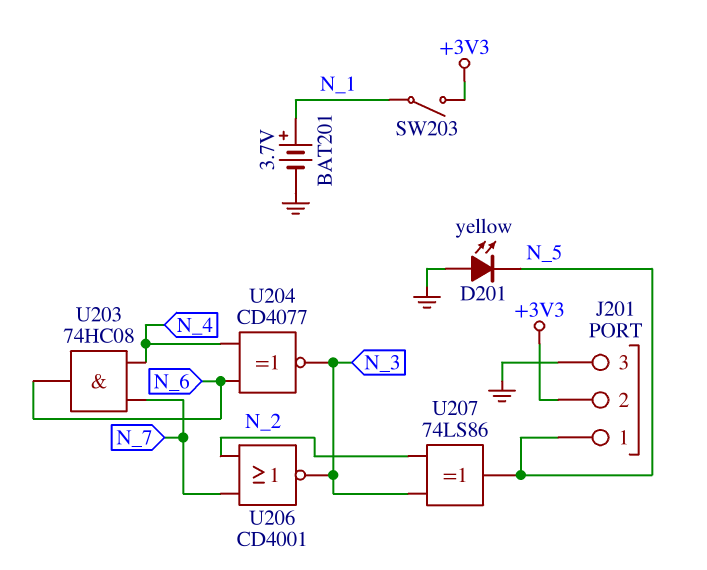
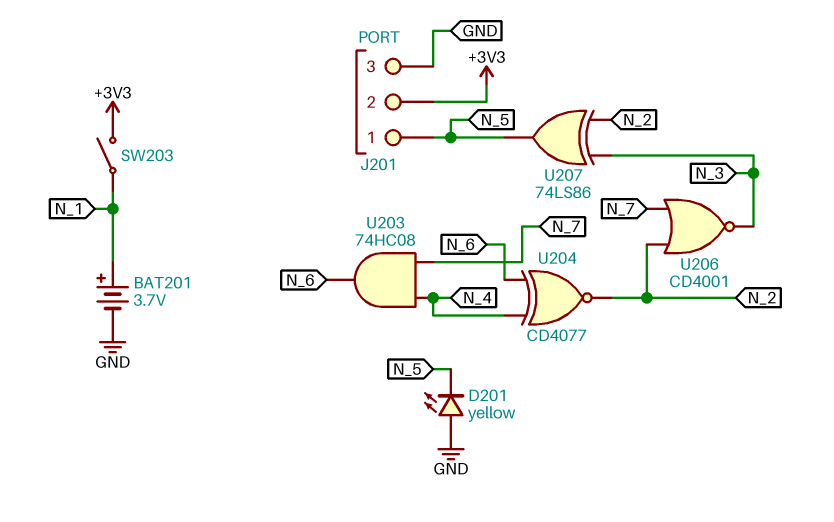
U204: XNOR CD4077 (in N_4, in N_6, out N_3) -> XNOR CD4077 (in N_4, in N_6, out N_2)

